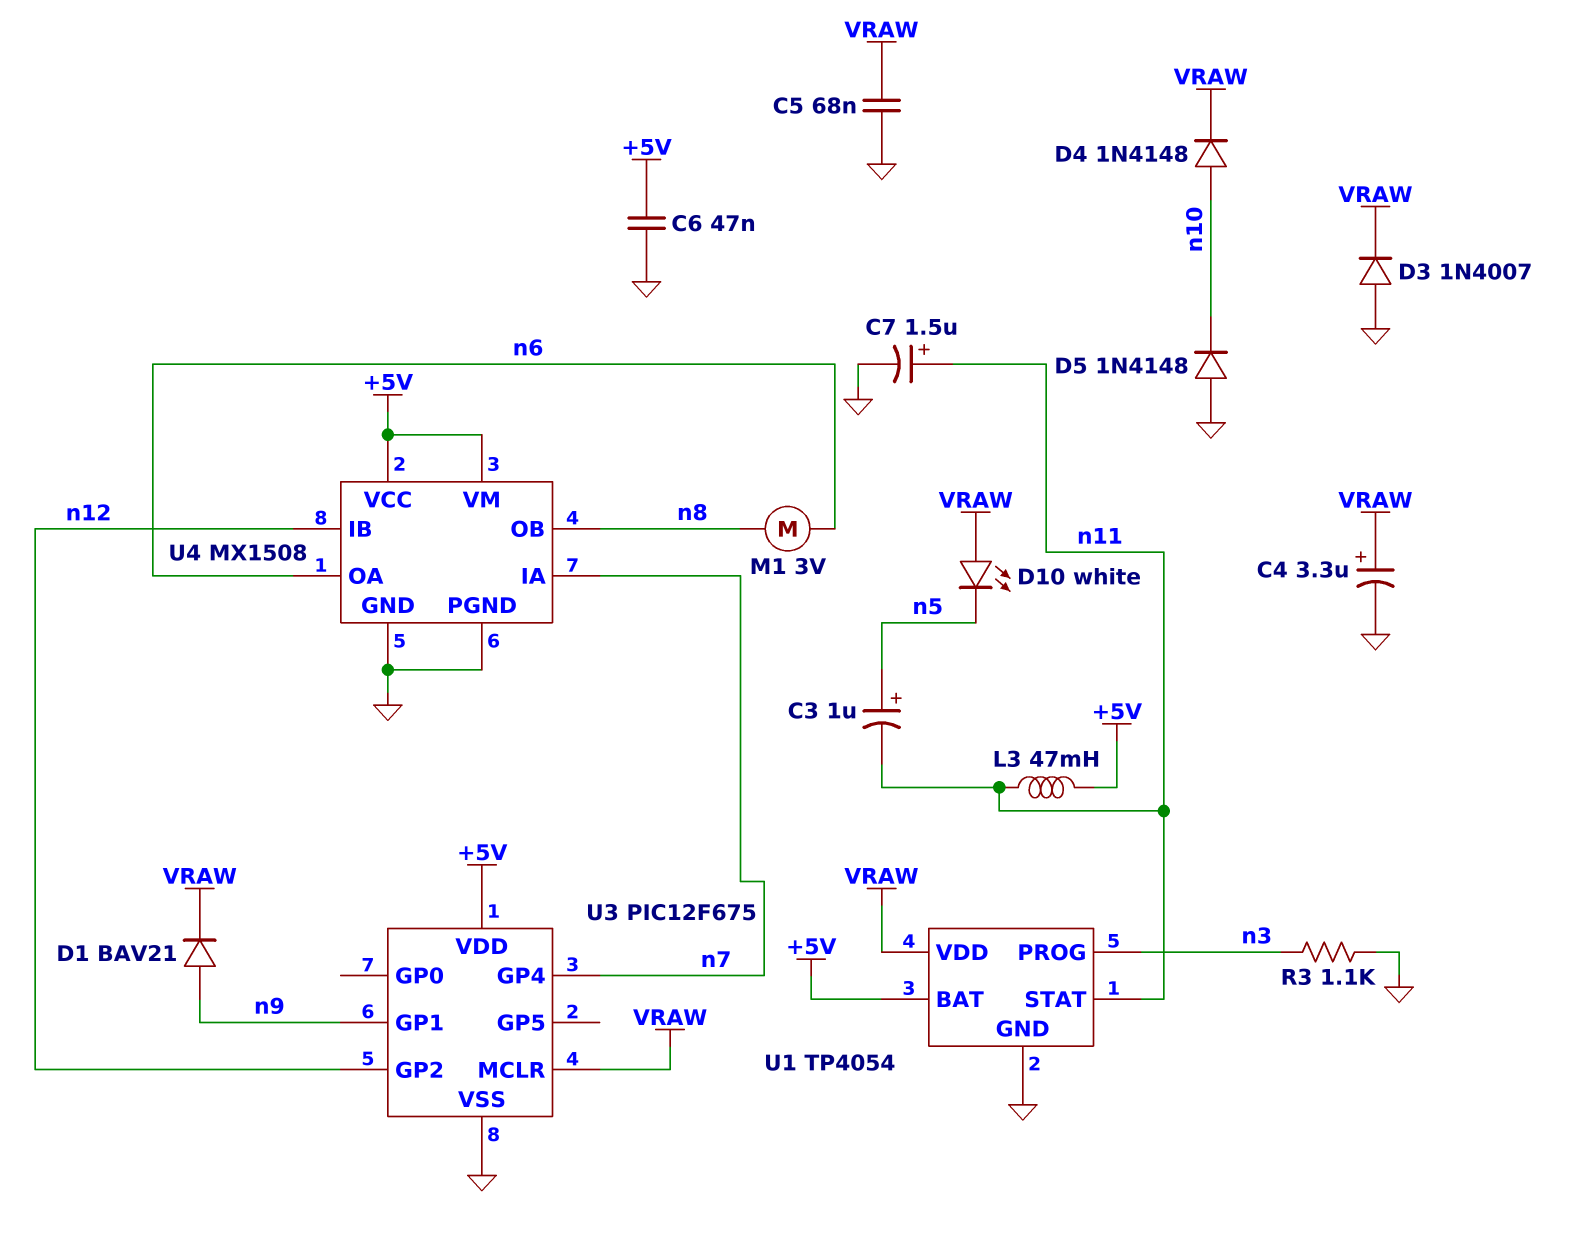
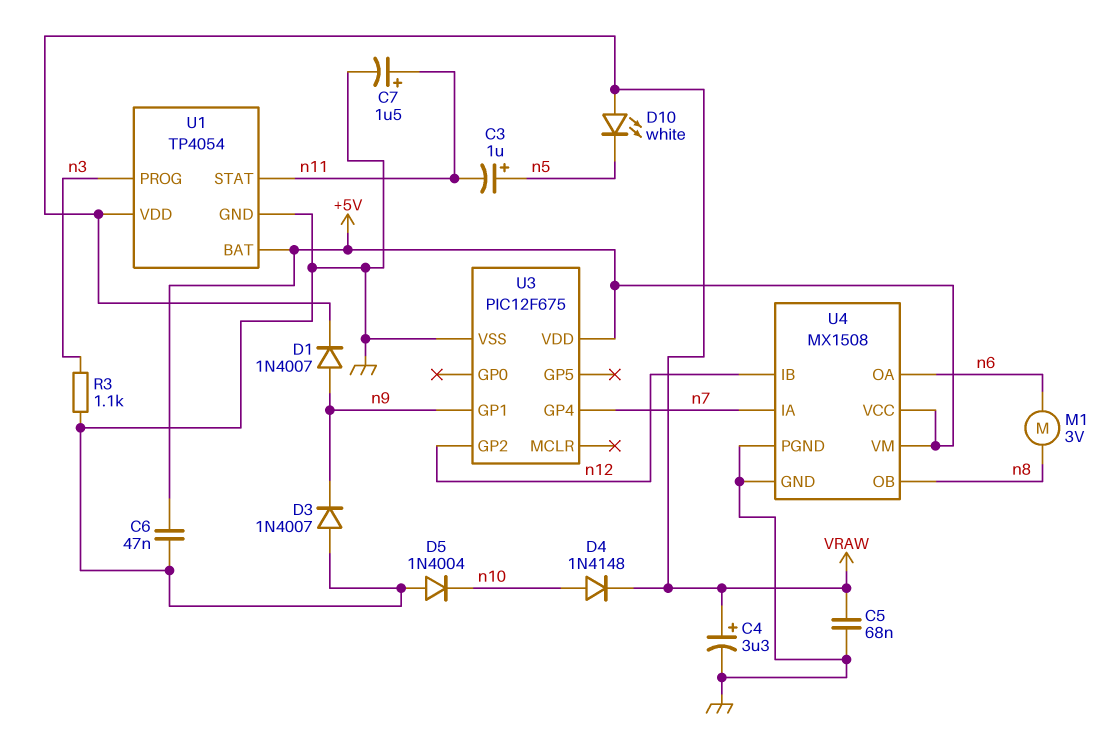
D1: diode BAV21 (A n9, K VRAW) -> diode 1N4007 (A n9, K VRAW)
D3: diode 1N4007 (A GND, K VRAW) -> diode 1N4007 (A GND, K n9)
D5: diode 1N4148 (A GND, K n10) -> diode 1N4004 (A GND, K n10)
L3: 47mH (+5V, n11) -> none
U3 pin MCLR: VRAW -> none

